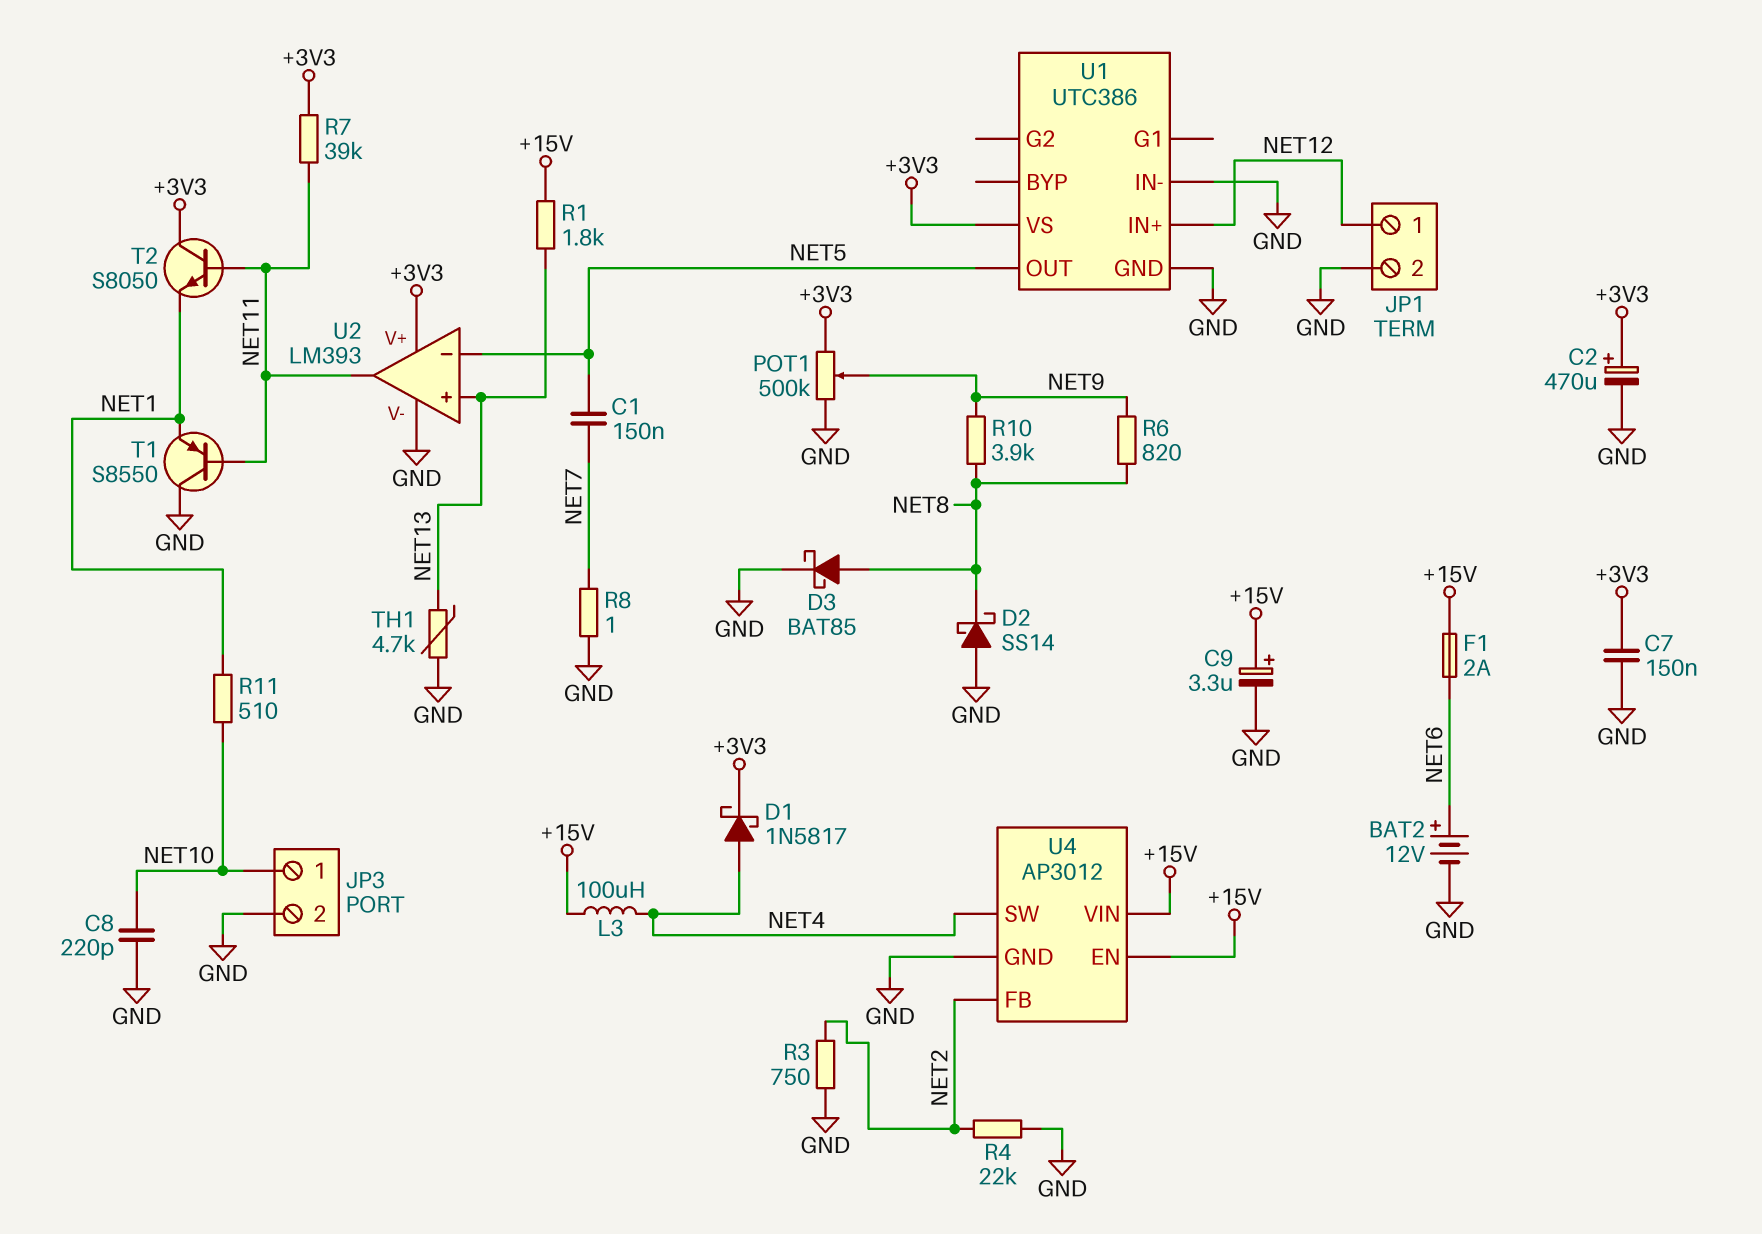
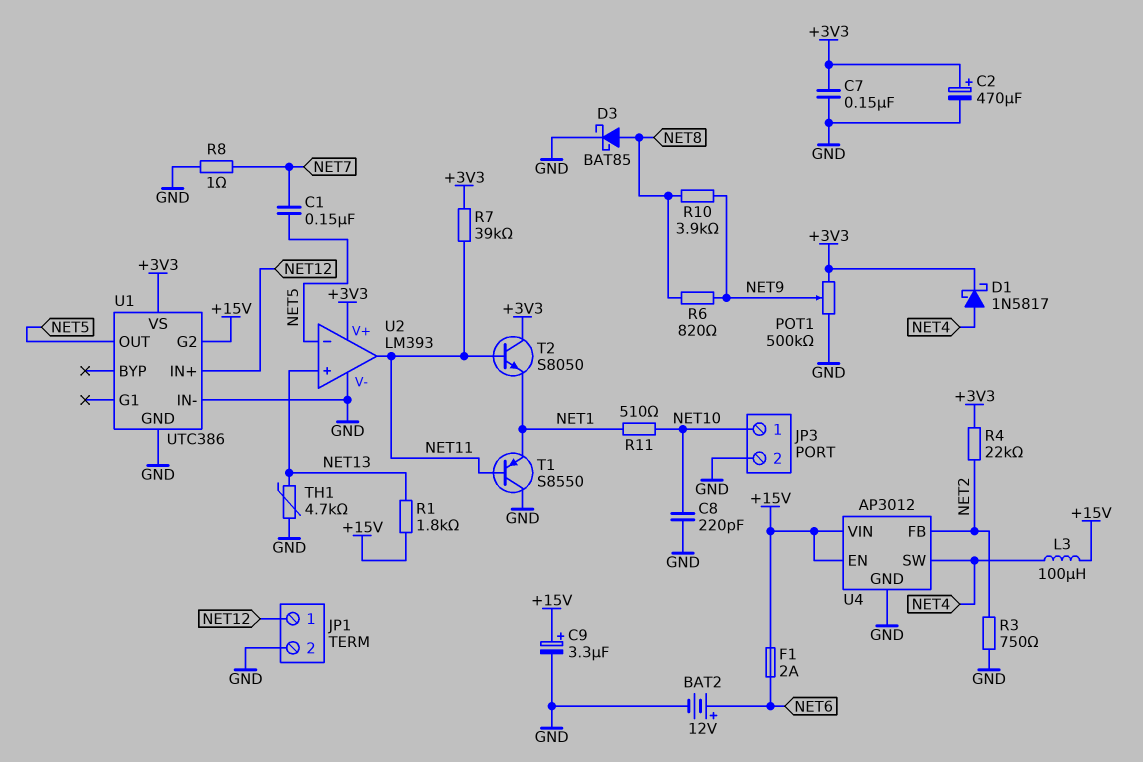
D2: schottky SS14 (A GND, K NET8) -> none
R4: 22k (GND, NET2) -> 22k (+3V3, NET2)
U1 pin G2: none -> +15V

